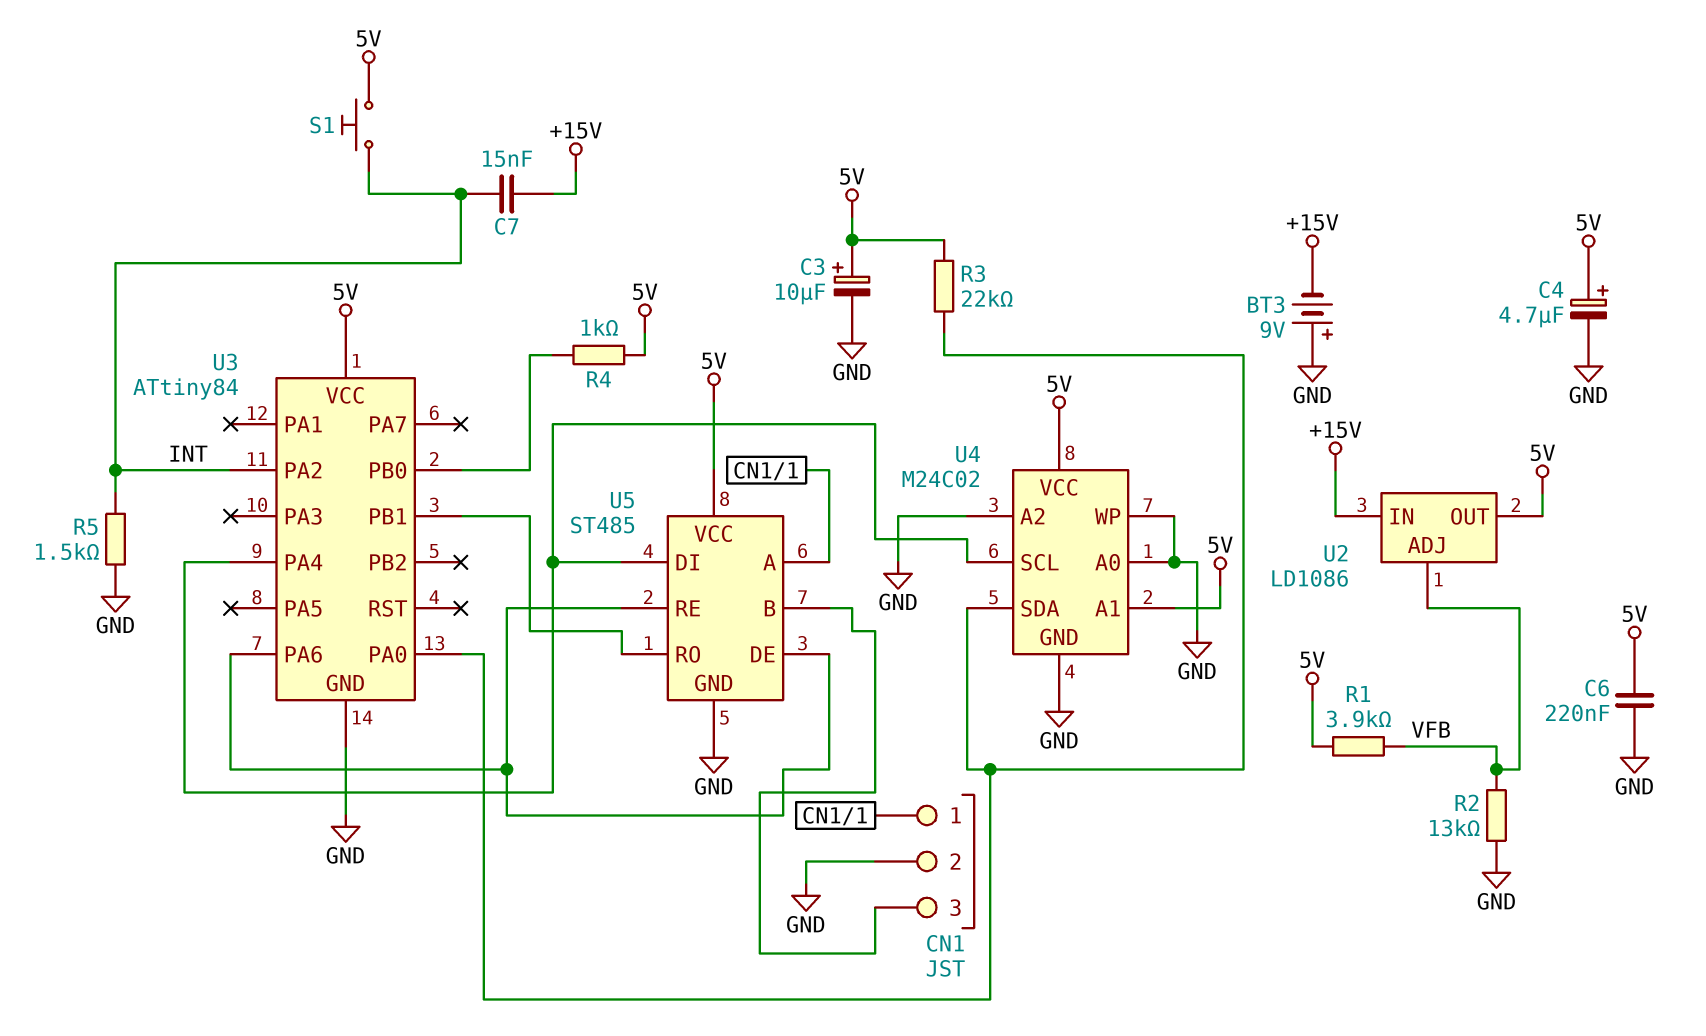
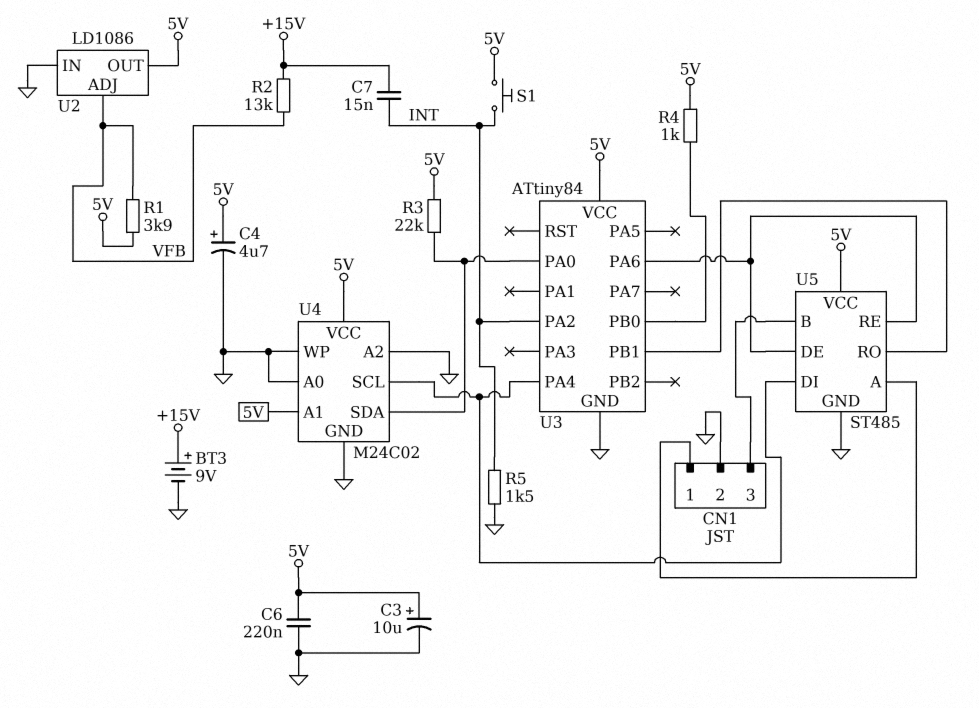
BT3: 9V (plus GND, minus +15V) -> 9V (plus +15V, minus GND)
R2: 13k (GND, VFB) -> 13k (+15V, VFB)
U2 pin IN: +15V -> GND

